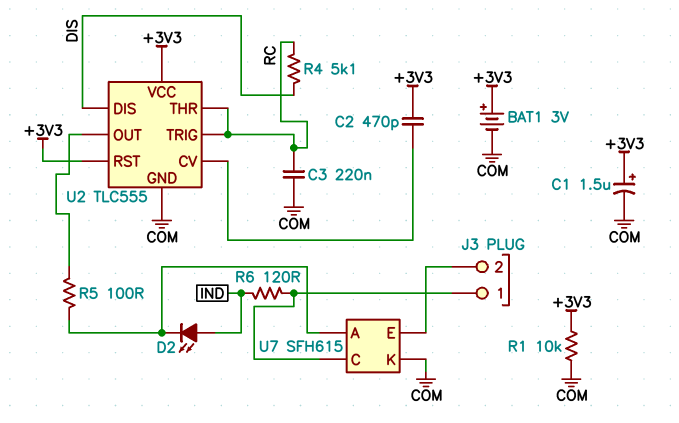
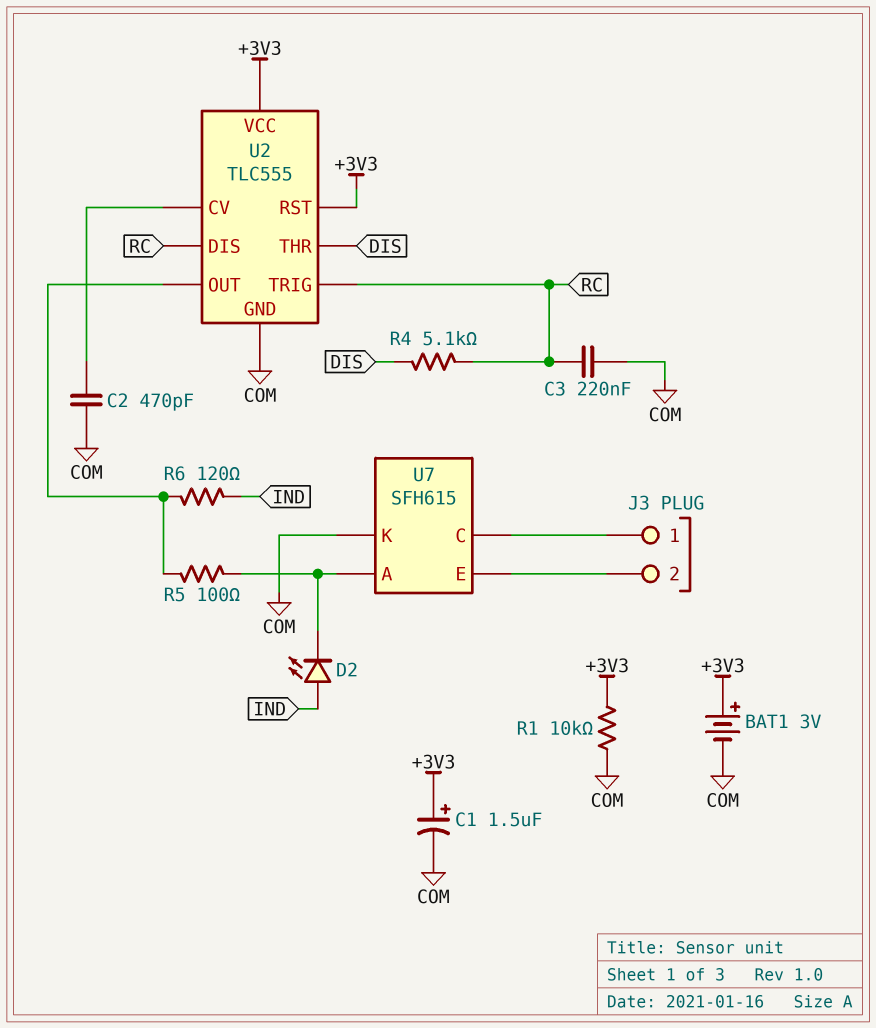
C2: 470pF (+3V3, U2/CV) -> 470pF (COM, U2/CV)
R6: 120 (IND, J3/1) -> 120 (IND, U2/OUT)
U2 pin DIS: DIS -> RC
U2 pin THR: RC -> DIS

